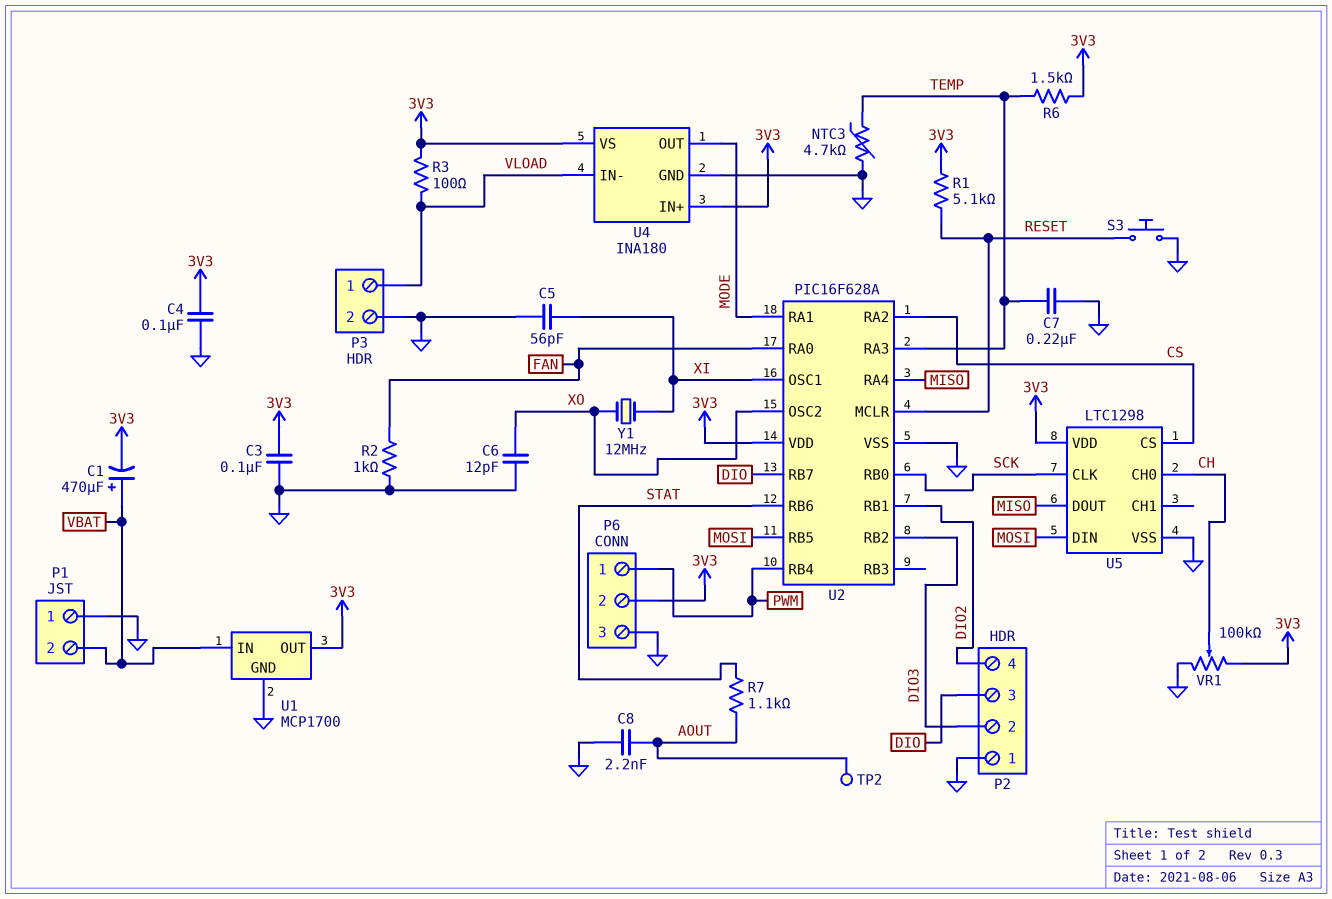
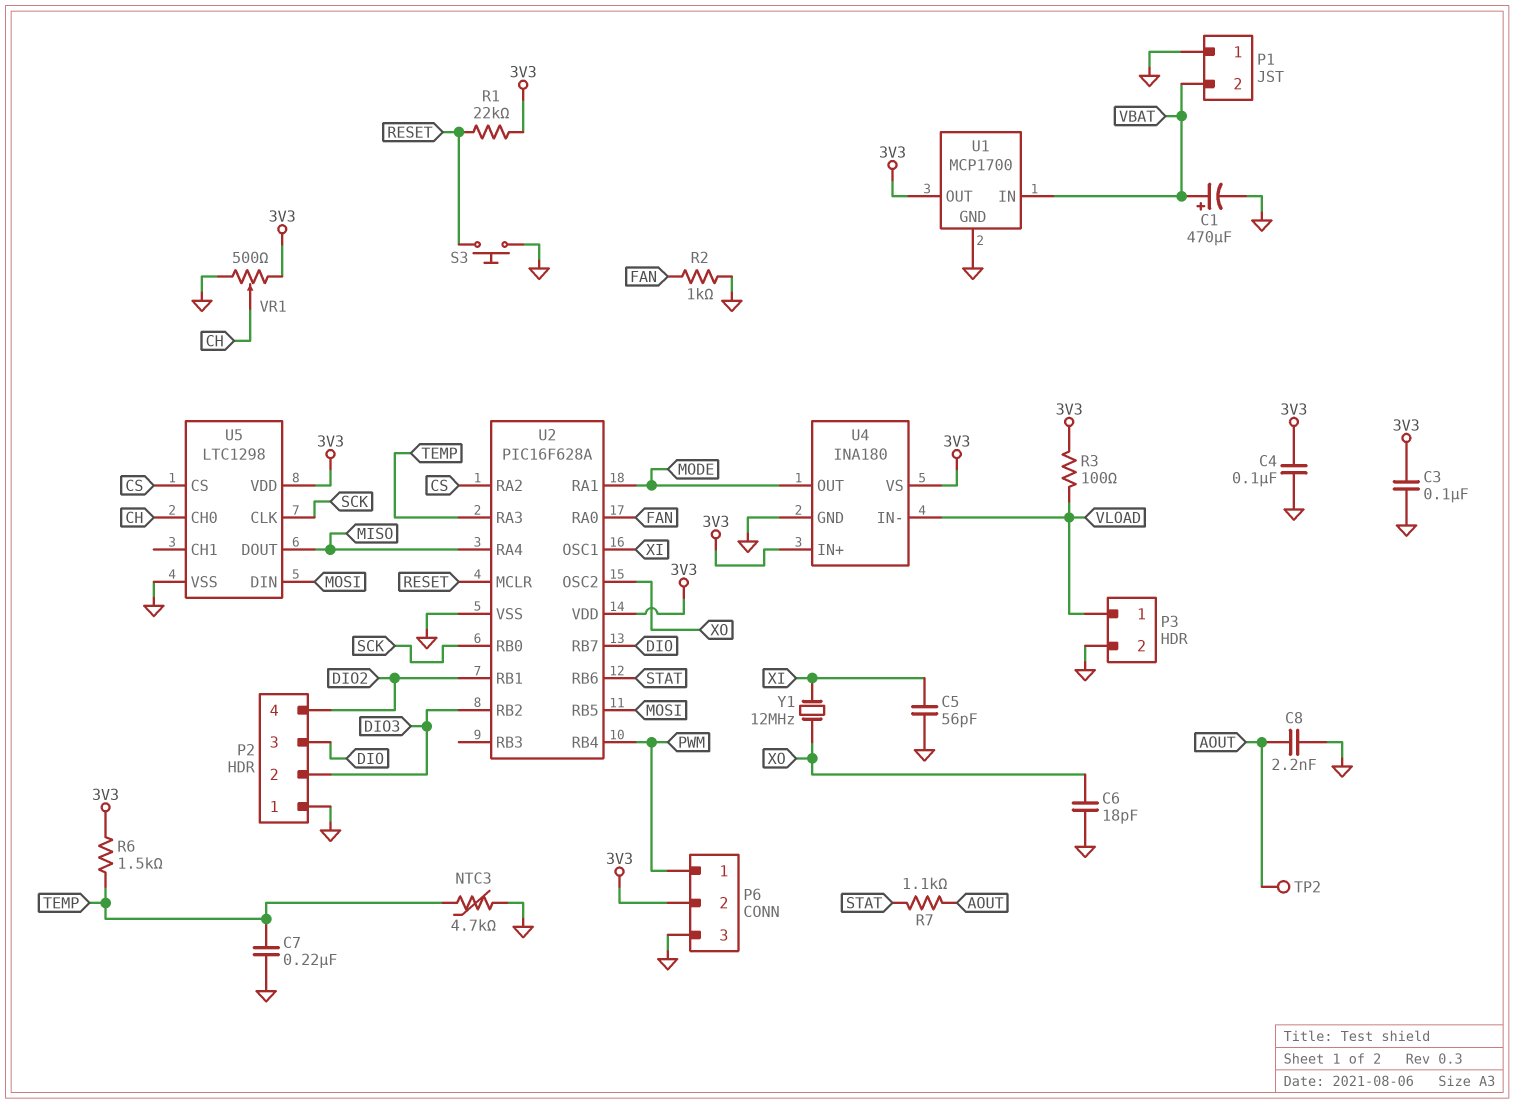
C1: 470uF (plus VBAT, minus 3V3) -> 470uF (plus VBAT, minus GND)
C6: 12pF (GND, XO) -> 18pF (GND, XO)
R1: 5.1k (3V3, RESET) -> 22k (3V3, RESET)
VR1: 100k (3V3, GND, wiper CH) -> 500 (3V3, GND, wiper CH)

